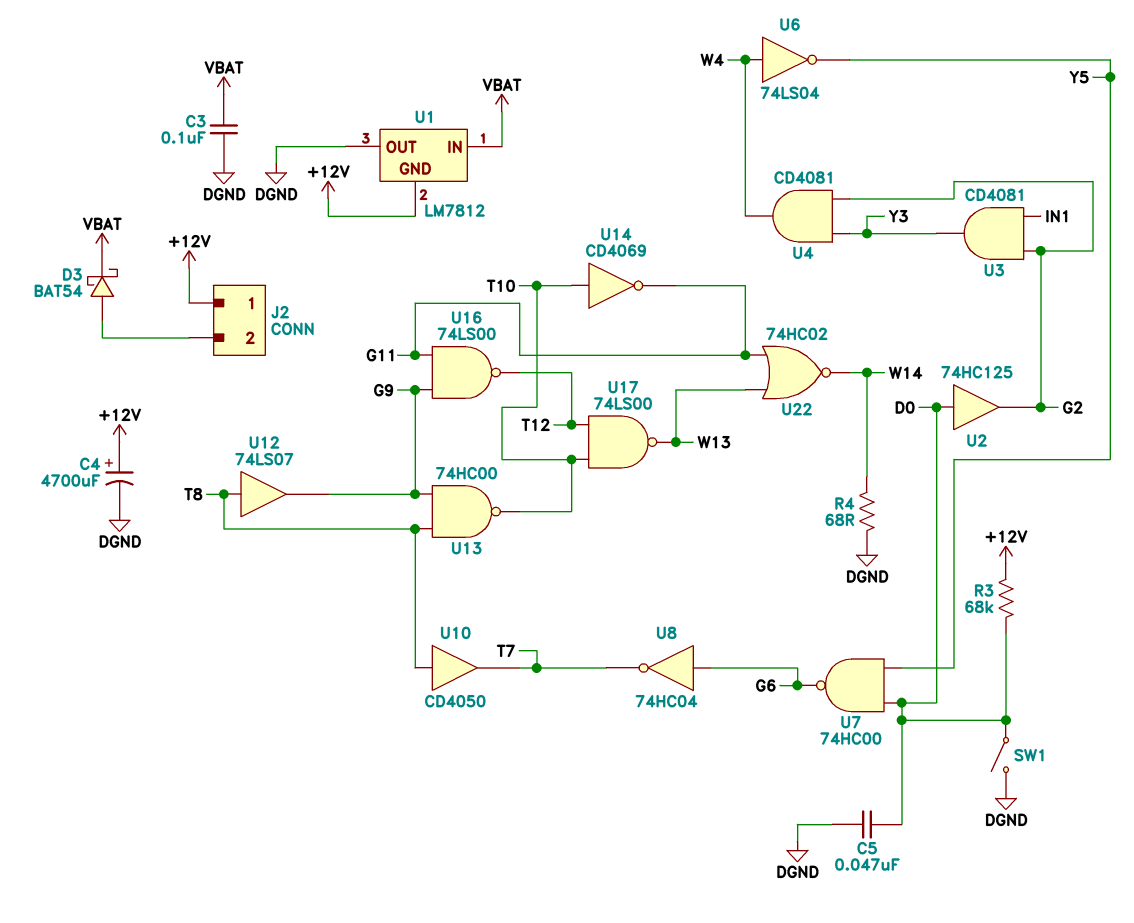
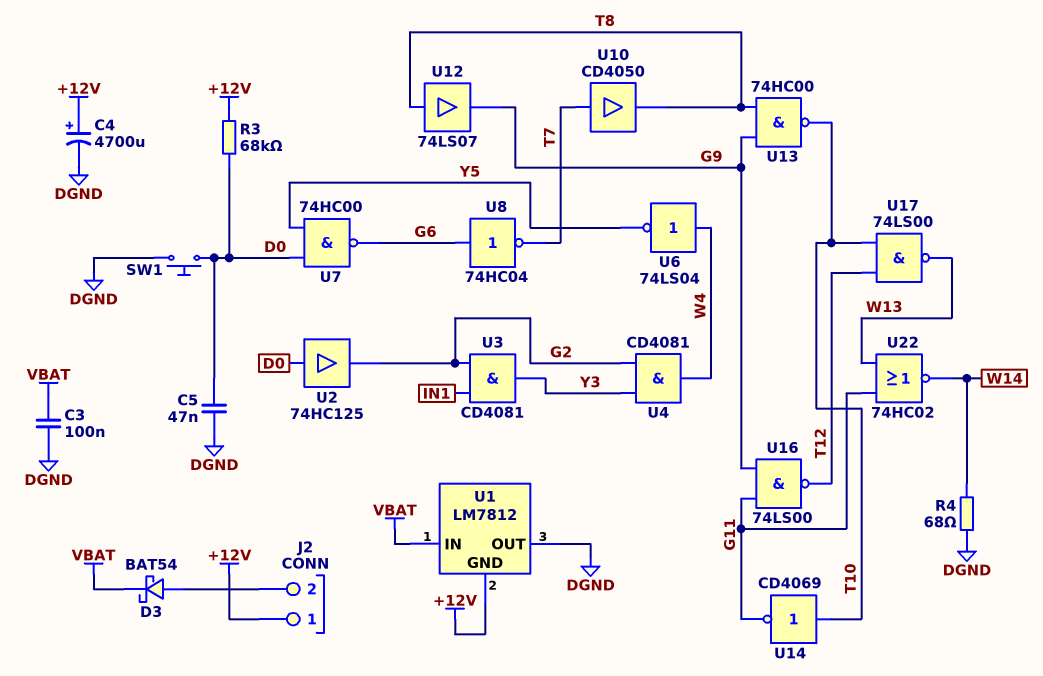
SW1: switch (D0, DGND) -> button (D0, DGND)
U10: buffer CD4050 (in T8, out T7) -> buffer CD4050 (in T7, out T8)

